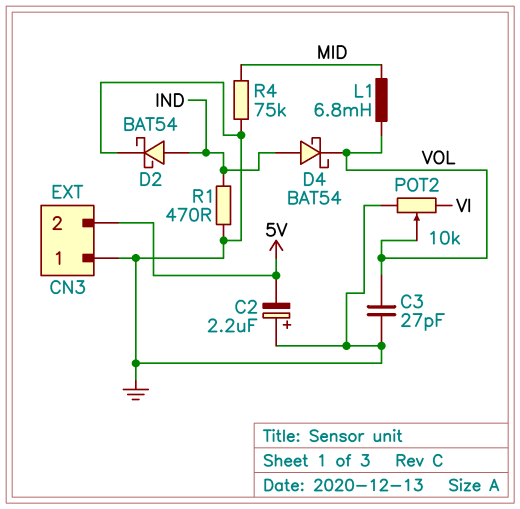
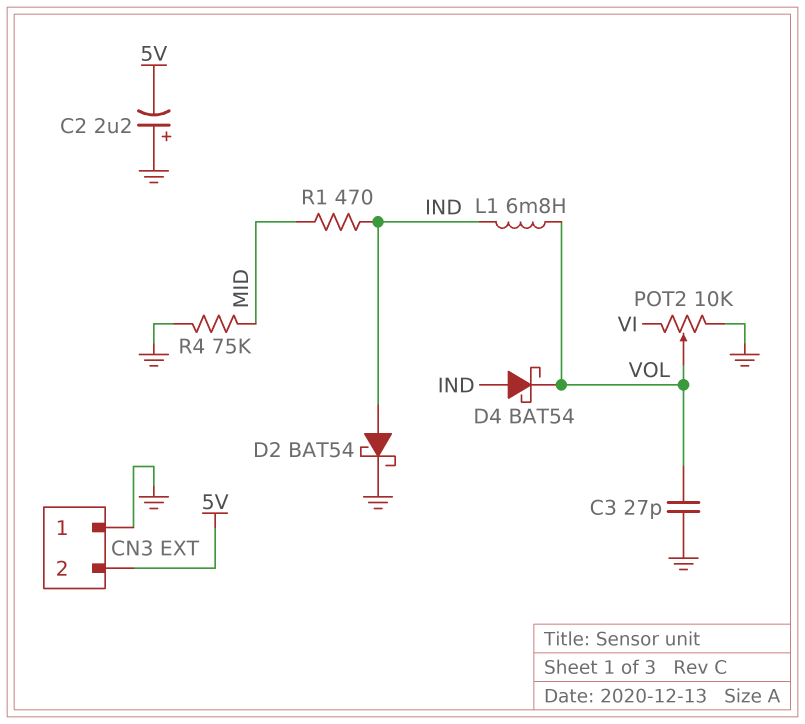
L1: 6.8mH (MID, VOL) -> 6.8mH (IND, VOL)
R1: 470 (GND, IND) -> 470 (IND, MID)

